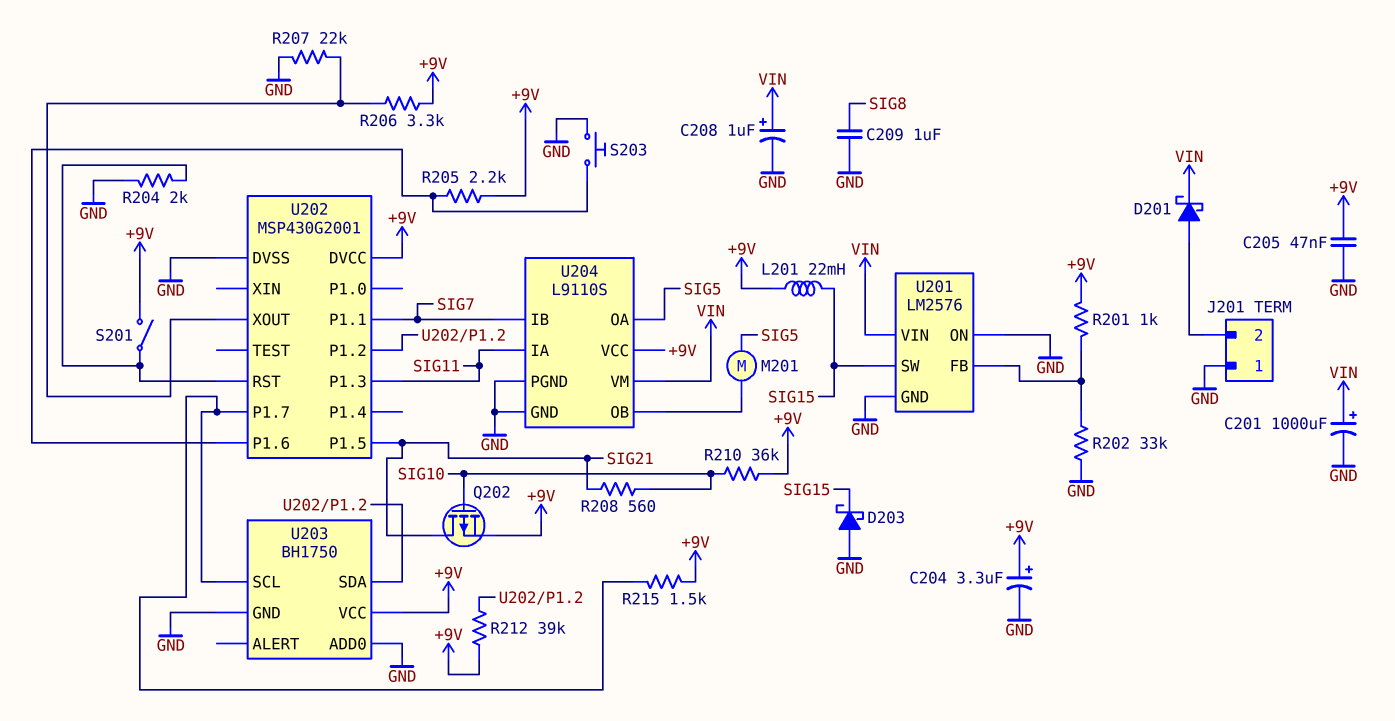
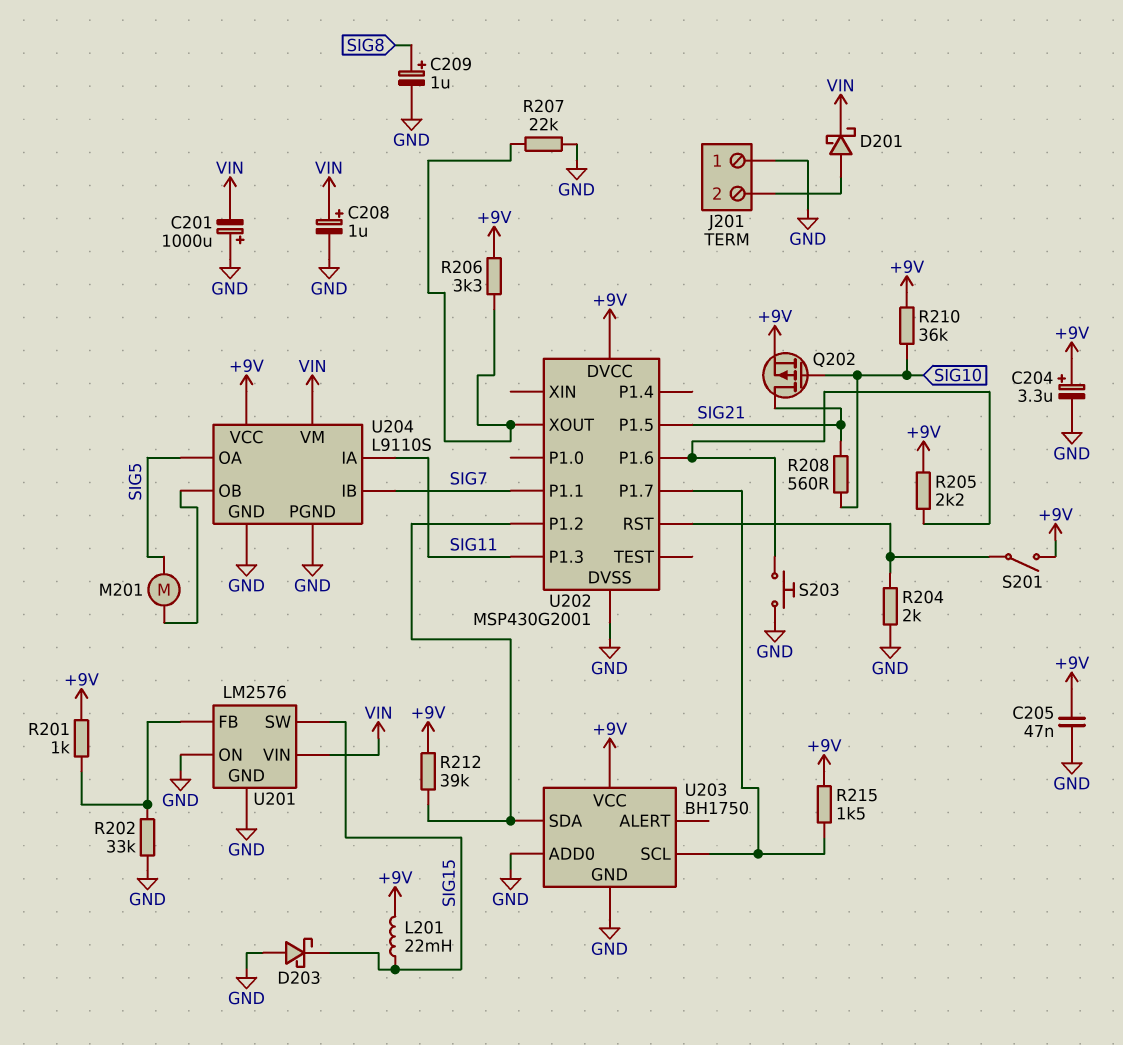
C201: 1000uF (plus VIN, minus GND) -> 1000uF (plus GND, minus VIN)
C209: 1uF (GND, SIG8) -> 1uF (plus SIG8, minus GND)

